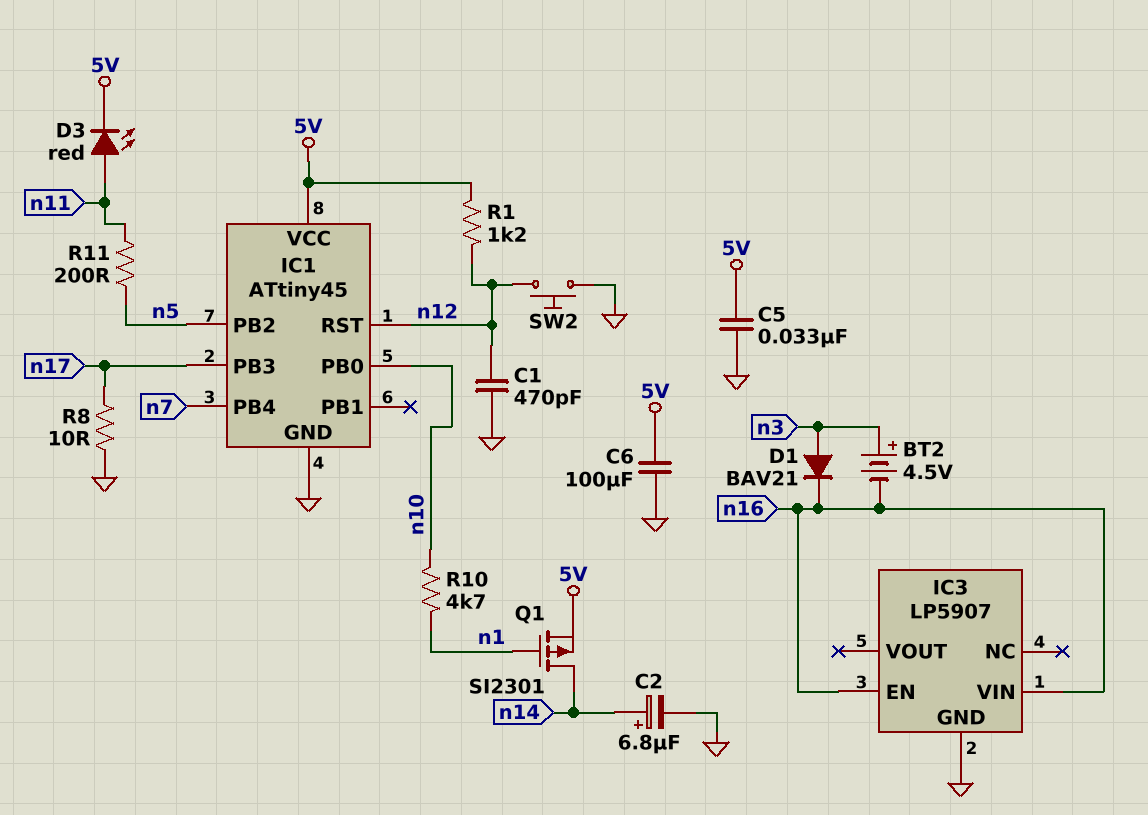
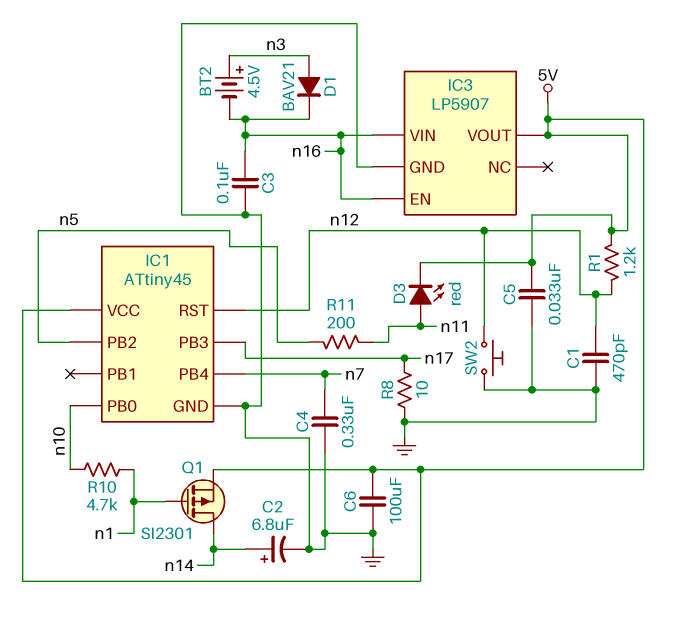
C3: none -> 100nF (GND, n16)
C4: none -> 330nF (GND, n7)
IC3 pin VOUT: none -> 5V

